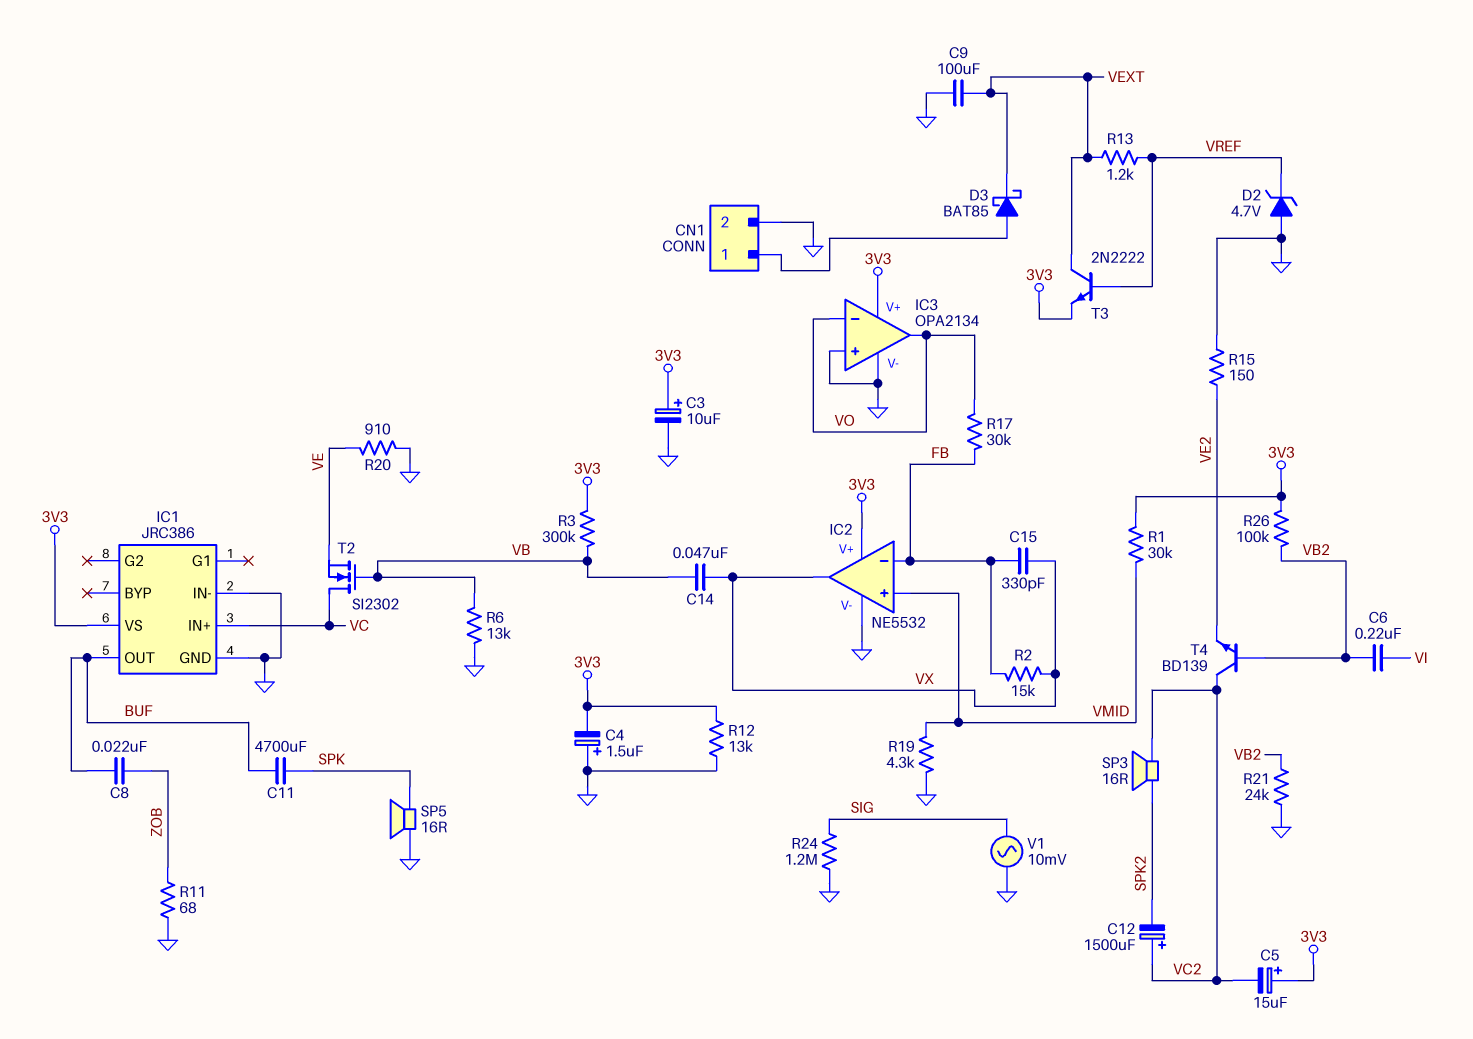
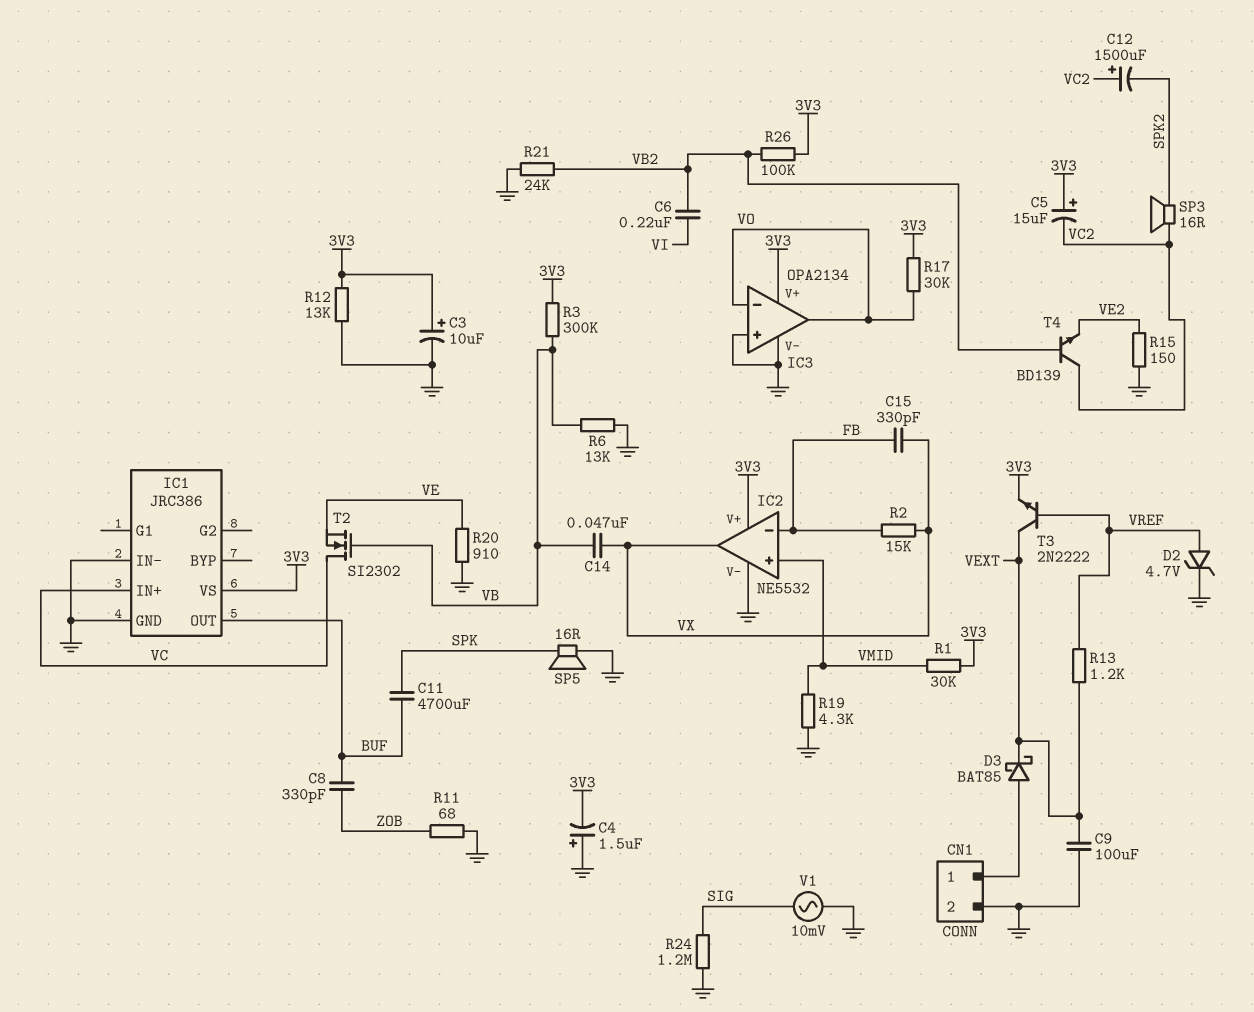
C8: 22nF (BUF, ZOB) -> 330pF (BUF, ZOB)
D2: zener 4.7V (A GND, K VREF) -> zener 4.7V (A VREF, K GND)
R17: 30k (FB, VO) -> 30k (3V3, VO)

